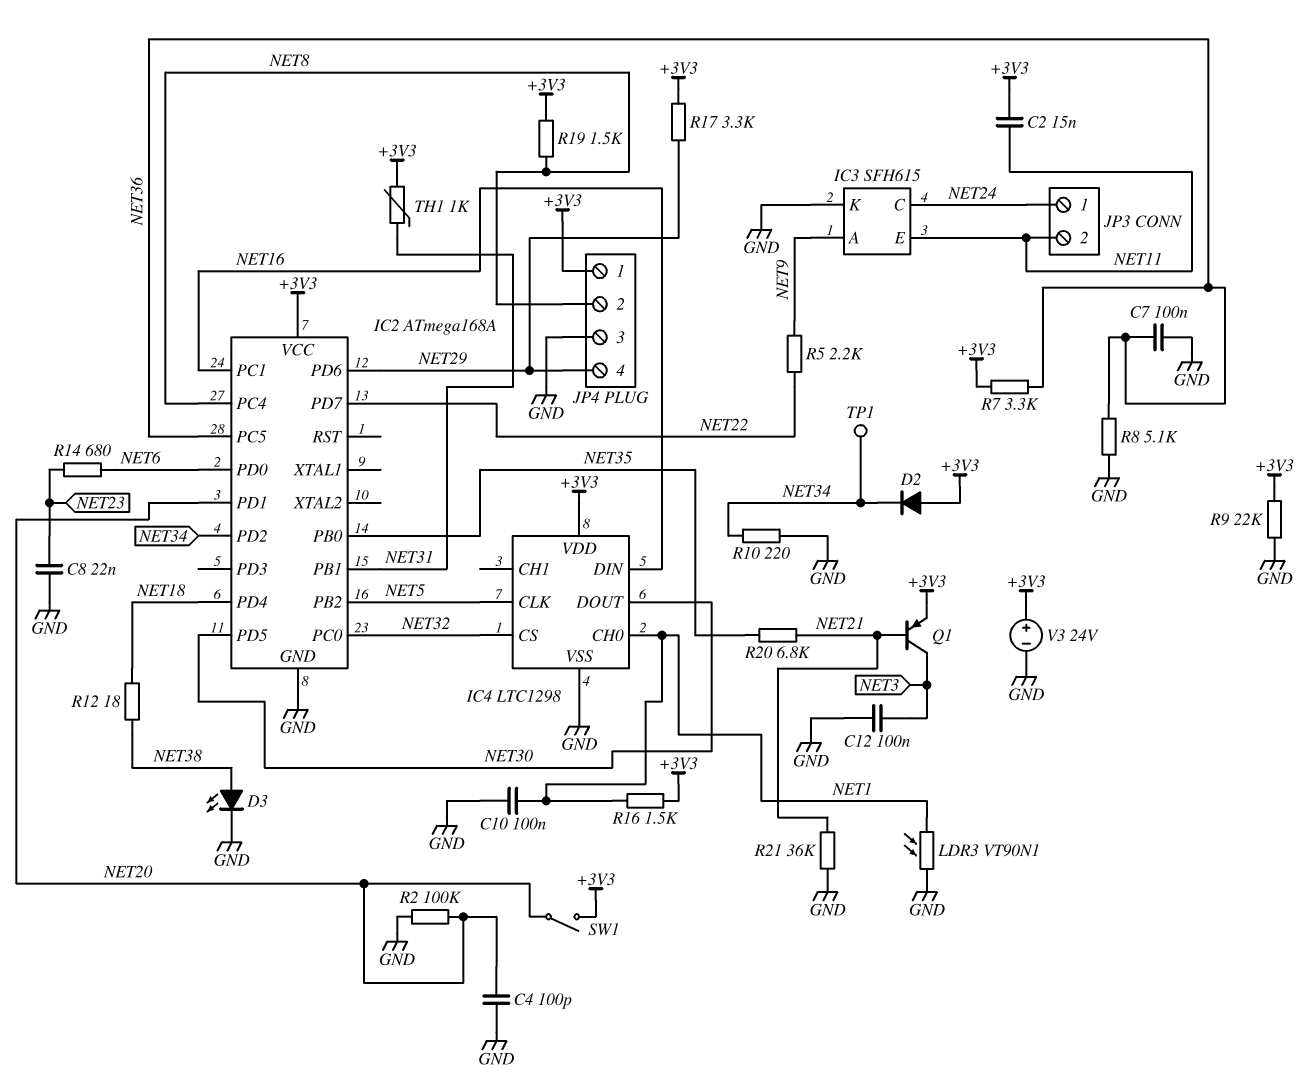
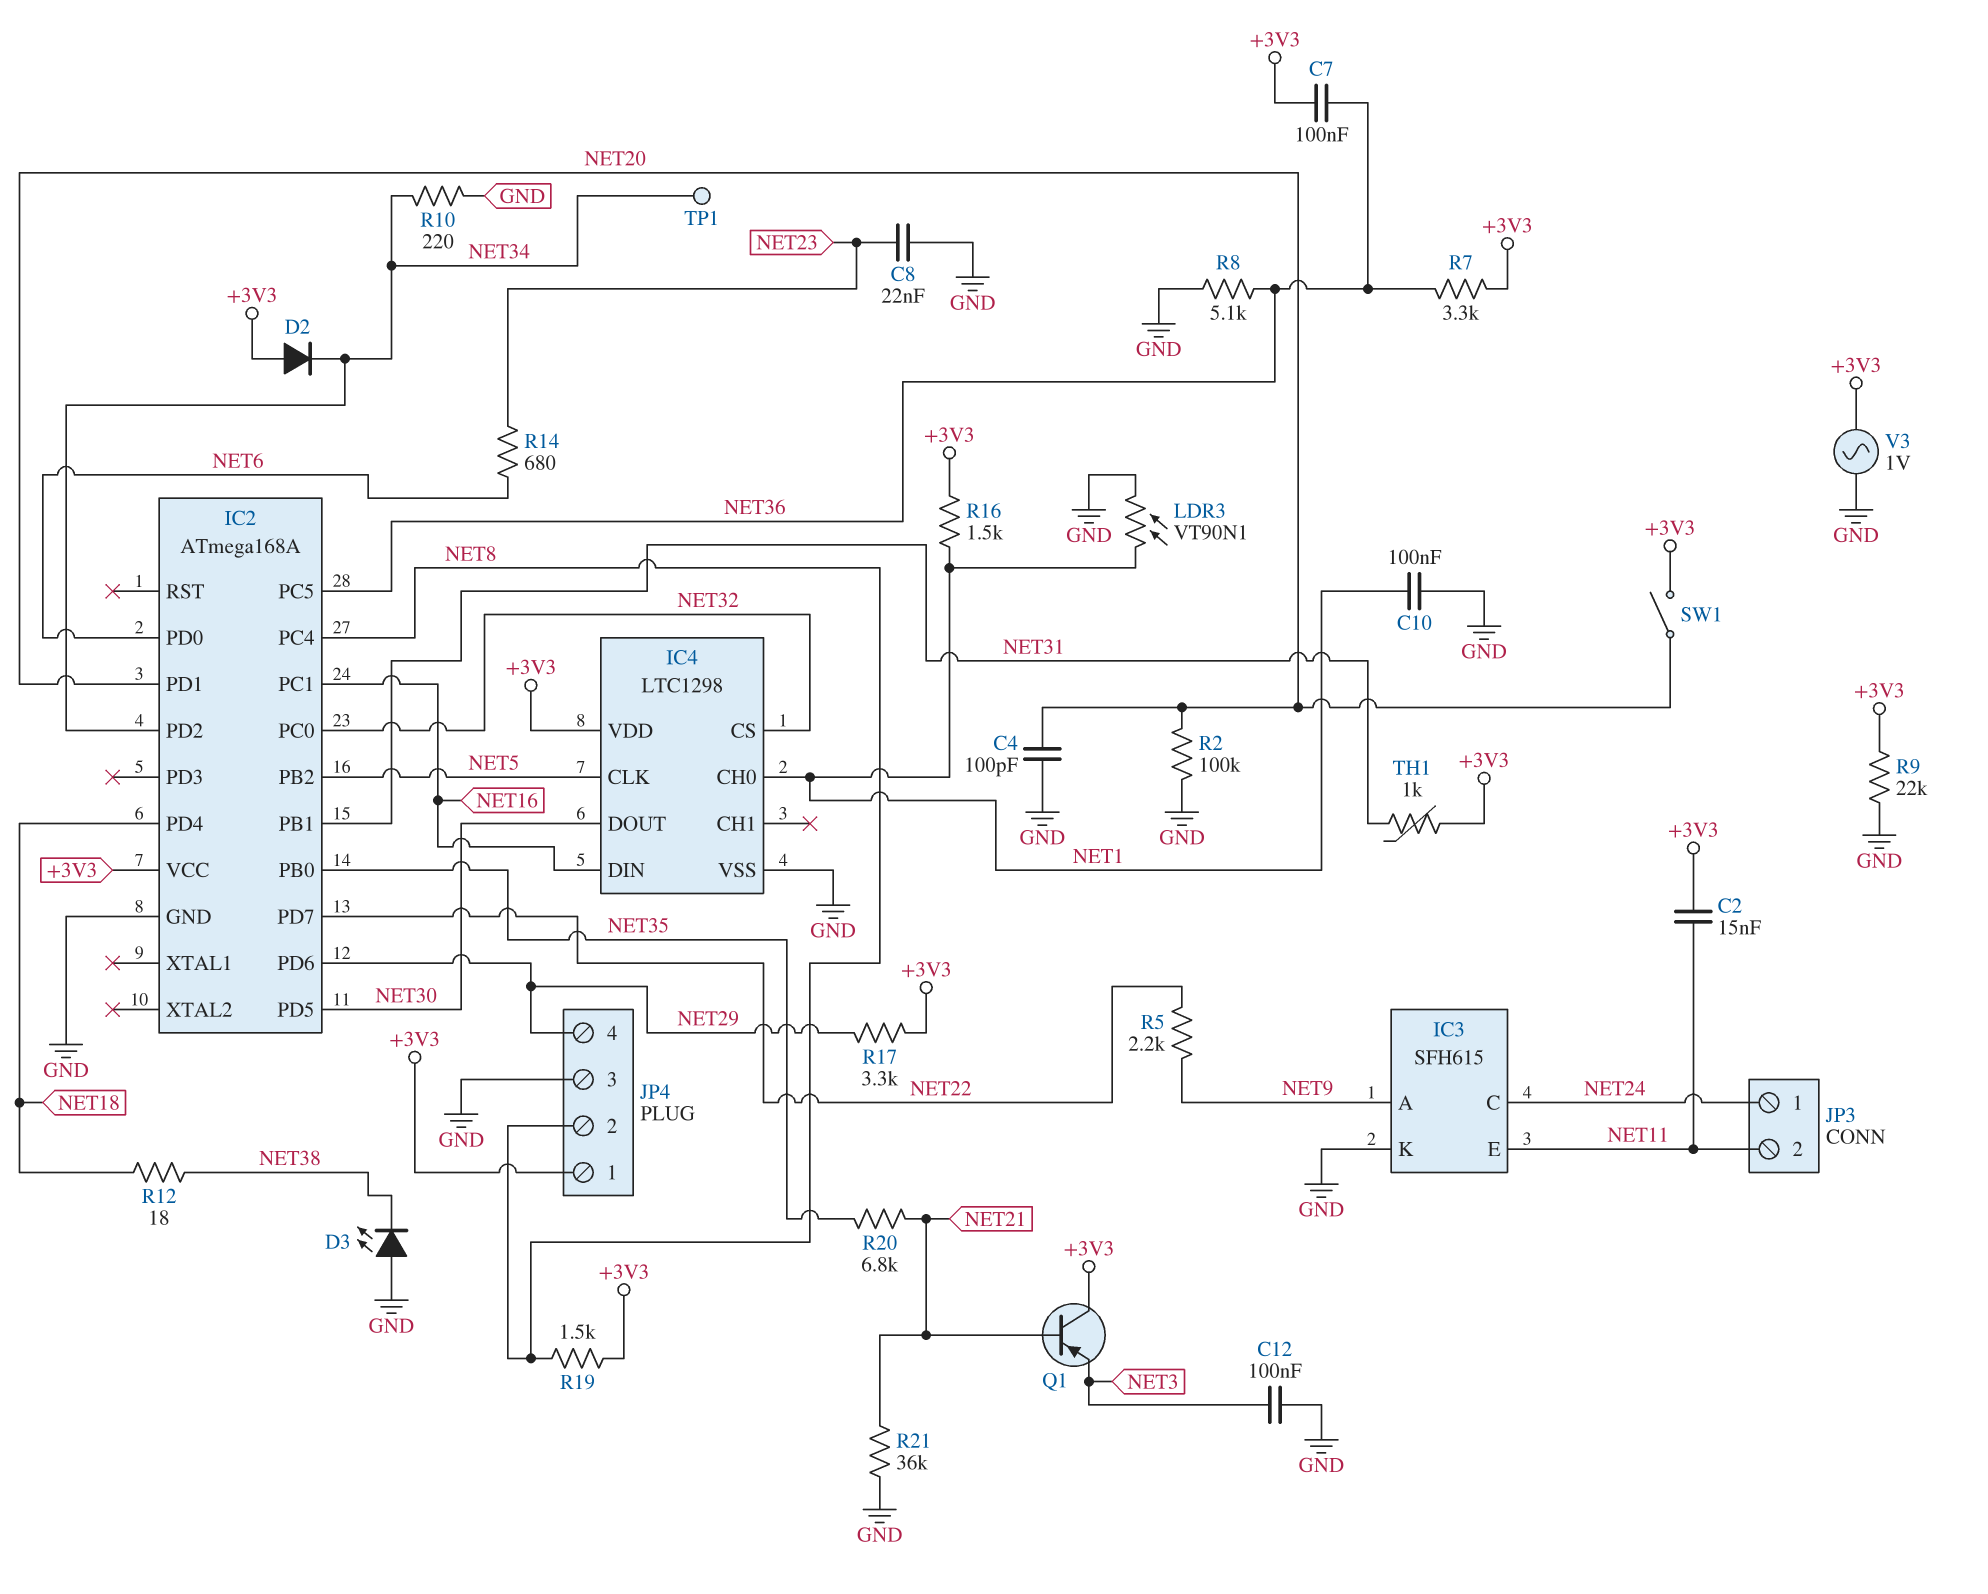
C7: 100nF (GND, NET36) -> 100nF (+3V3, NET36)
D3: LED (A NET38, K GND) -> LED (A GND, K NET38)
Q1: PNP (B NET21, C NET3, E +3V3) -> PNP (B NET21, C +3V3, E NET3)
V3: 24V (plus +3V3, minus GND) -> AC 1V (+3V3, GND)

